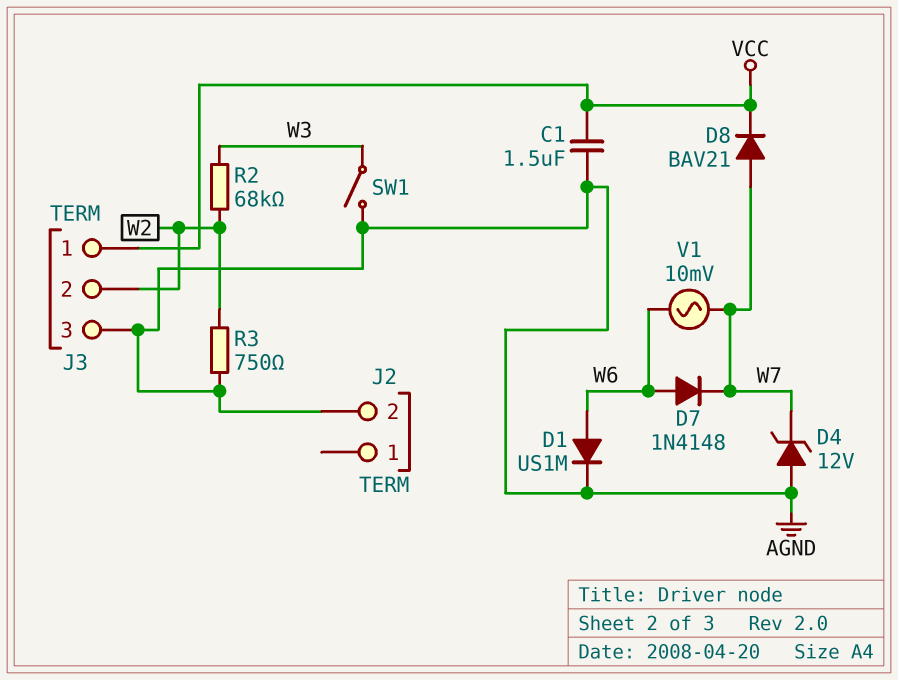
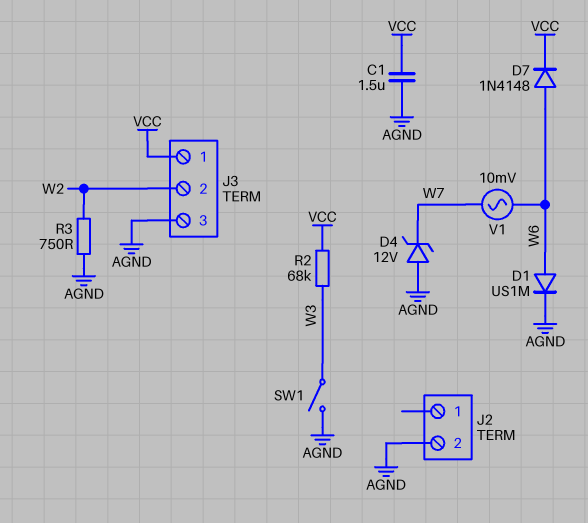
D7: diode 1N4148 (A W6, K W7) -> diode 1N4148 (A W6, K VCC)
D8: diode BAV21 (A W7, K VCC) -> none
R2: 68k (W2, W3) -> 68k (VCC, W3)

